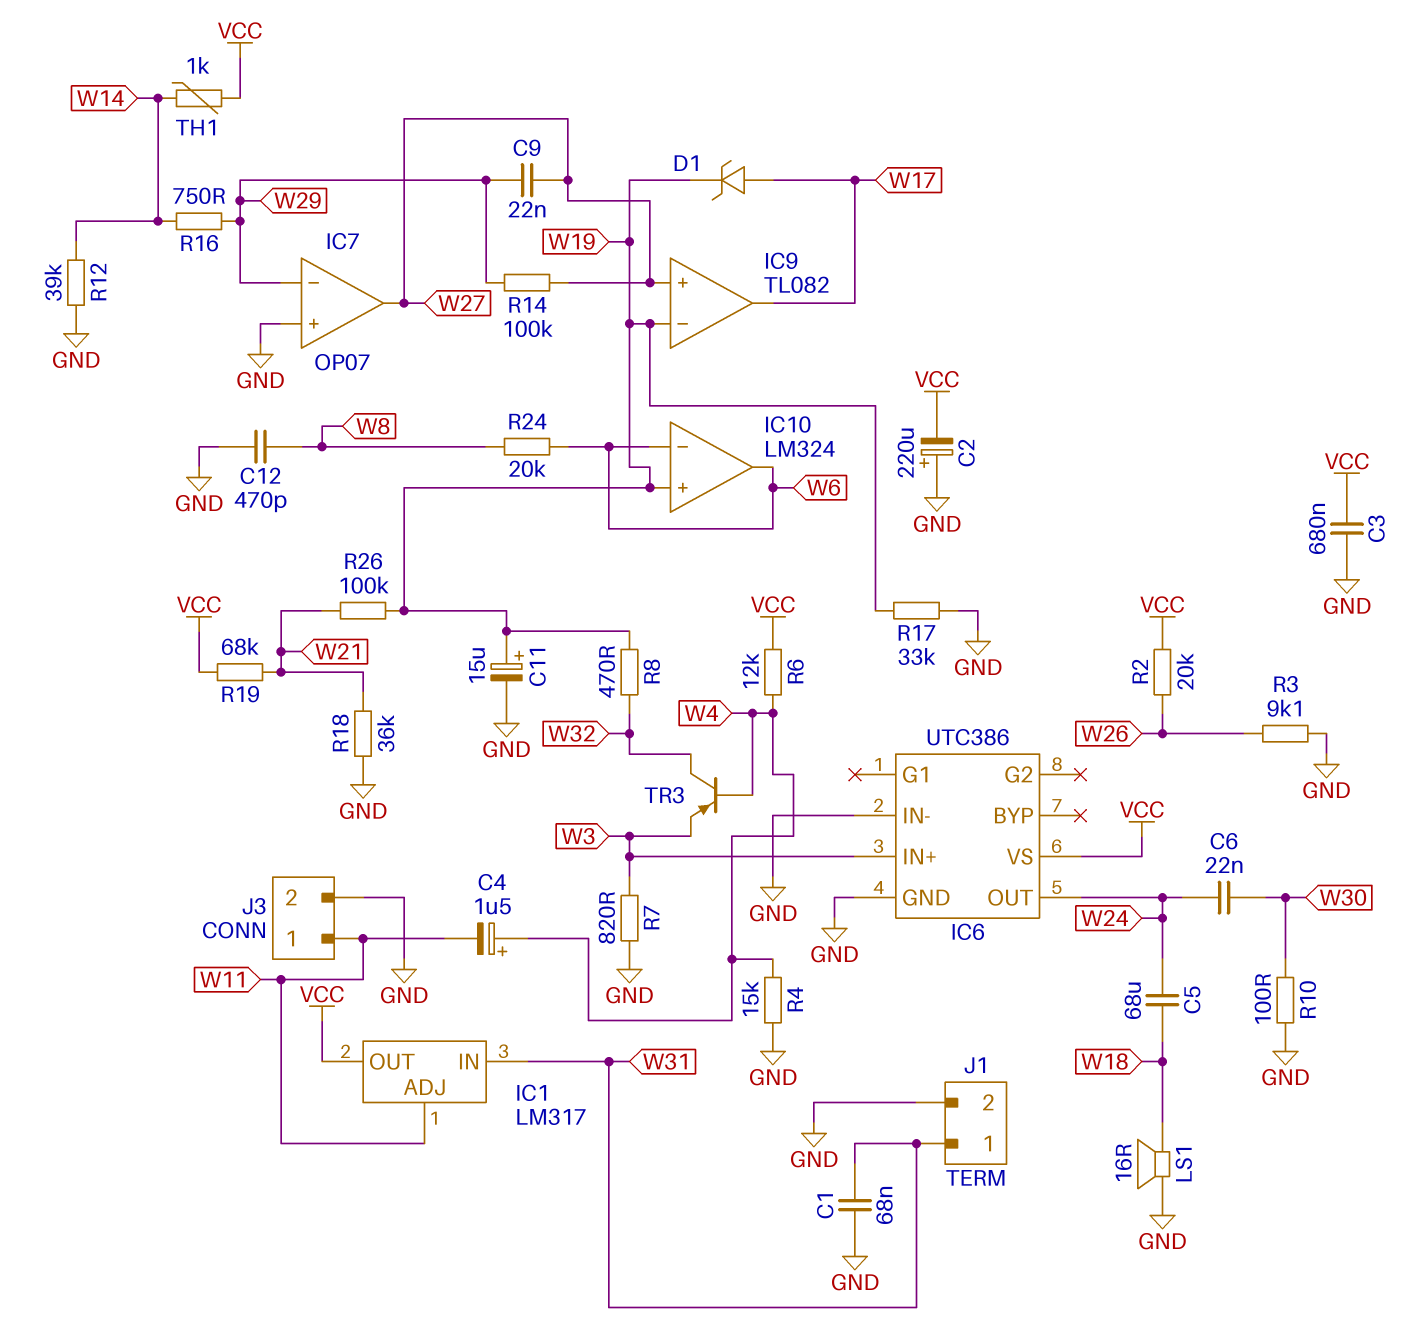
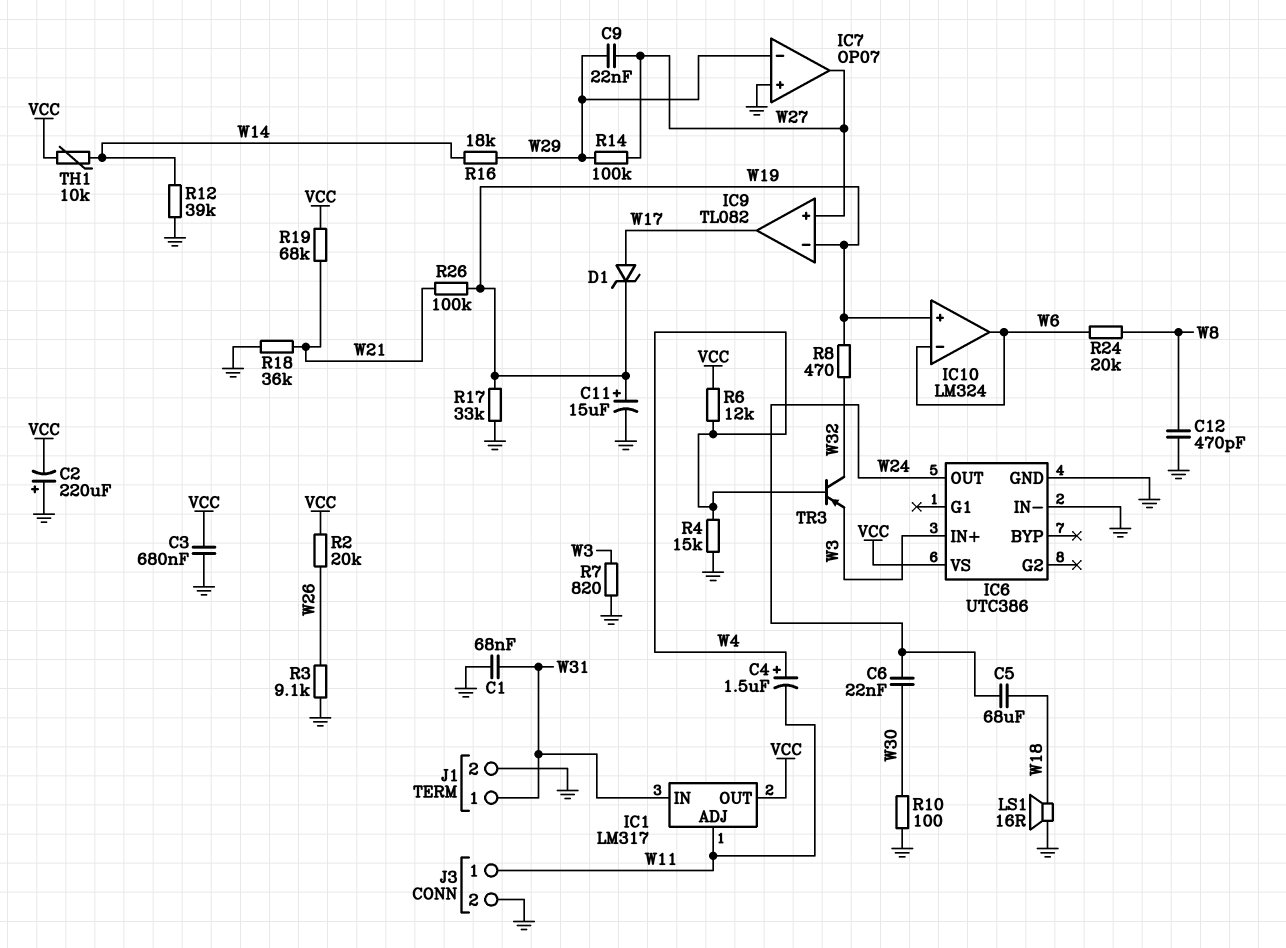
R16: 750 (W14, W29) -> 18k (W14, W29)
TH1: 1k (VCC, W14) -> 10k (VCC, W14)

